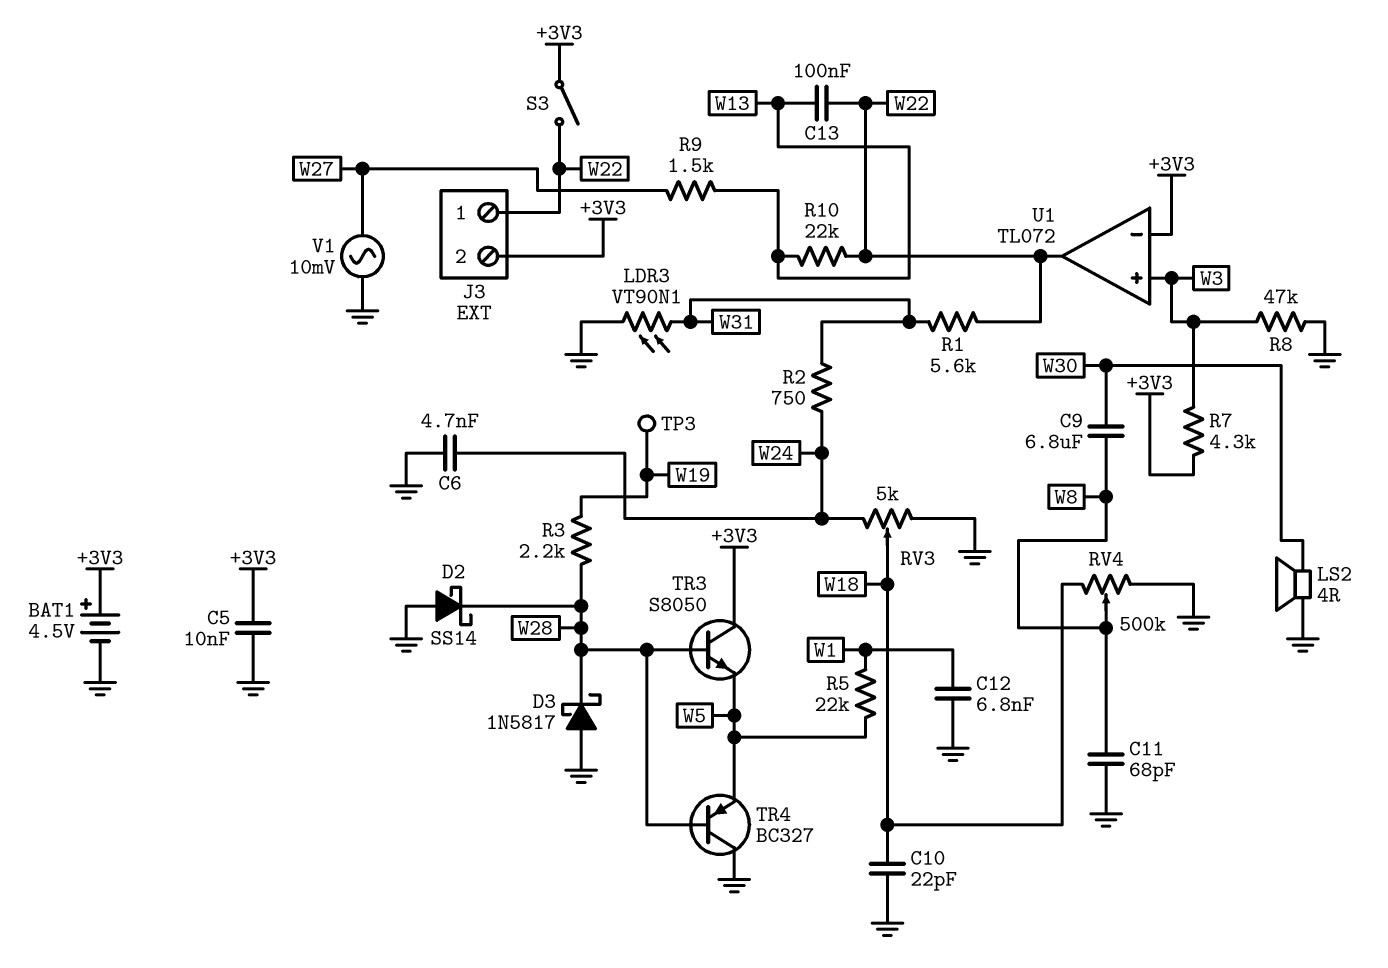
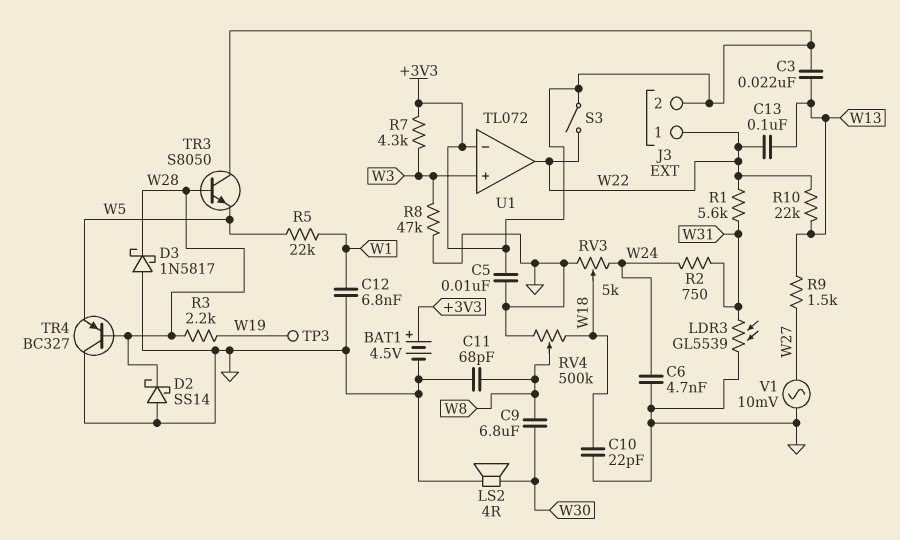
C3: none -> 22nF (+3V3, W13)
LDR3: VT90N1 (GND, W31) -> GL5539 (GND, W31)

